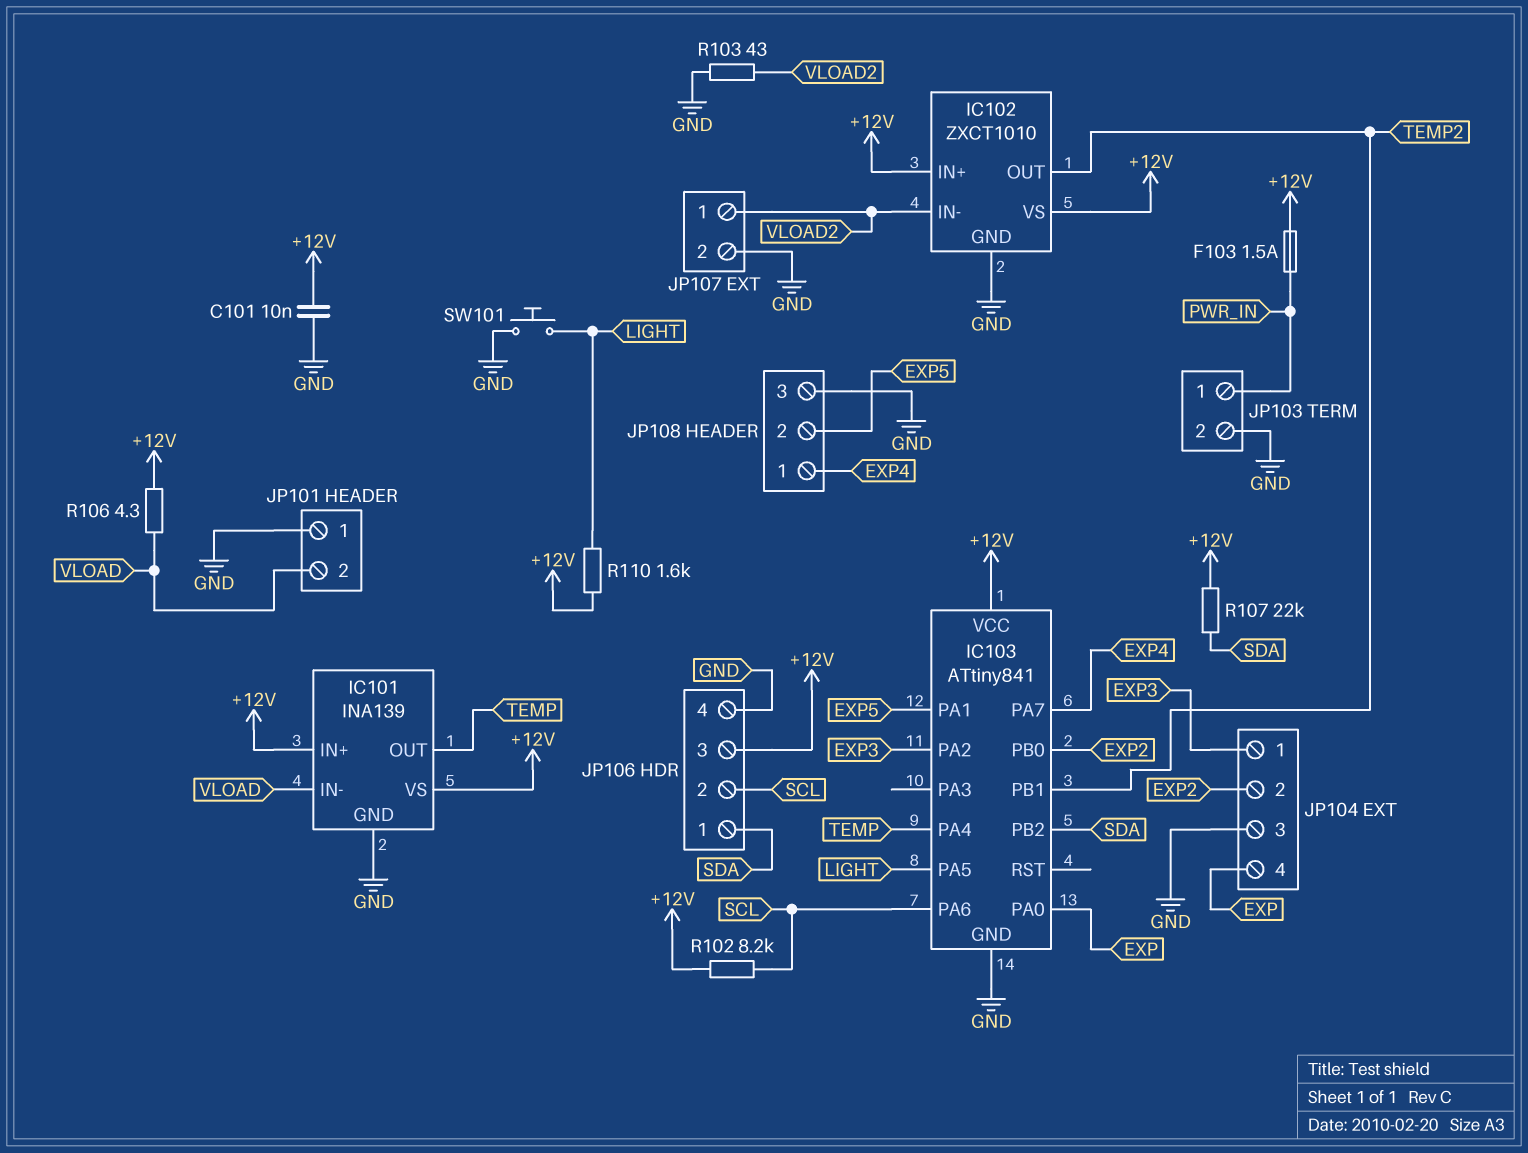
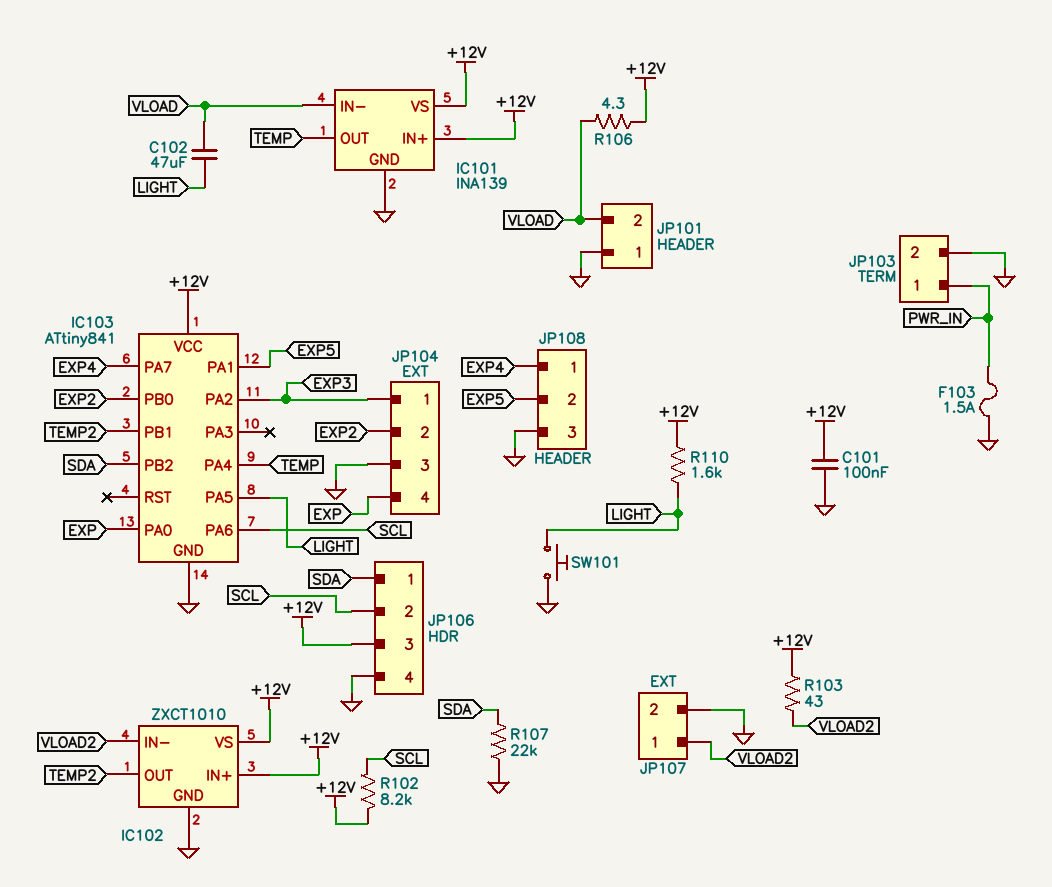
C101: 10nF (+12V, GND) -> 100nF (+12V, GND)
C102: none -> 47uF (LIGHT, VLOAD)
F103: 1.5A (+12V, PWR_IN) -> 1.5A (GND, PWR_IN)
R103: 43 (GND, VLOAD2) -> 43 (+12V, VLOAD2)
R107: 22k (+12V, SDA) -> 22k (GND, SDA)

